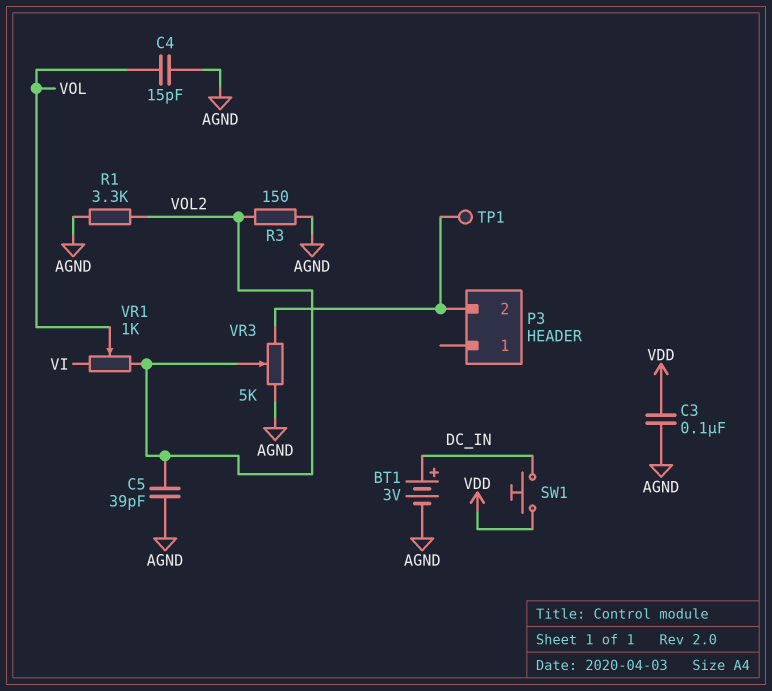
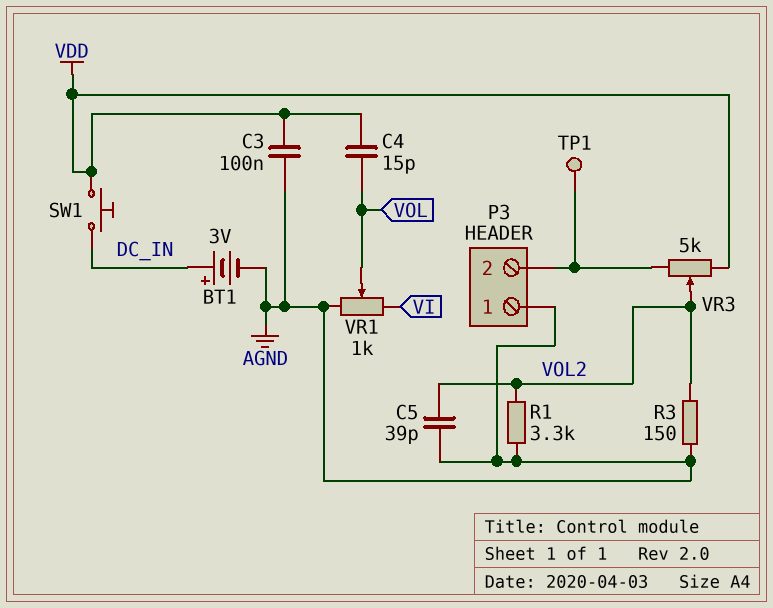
C4: 15pF (AGND, VOL) -> 15pF (VDD, VOL)
P3 pin 1: none -> AGND
VR1: 1k (VI, VOL2, wiper VOL) -> 1k (AGND, VI, wiper VOL)
VR3: 5k (AGND, P3/2, wiper VOL2) -> 5k (P3/2, VDD, wiper VOL2)

